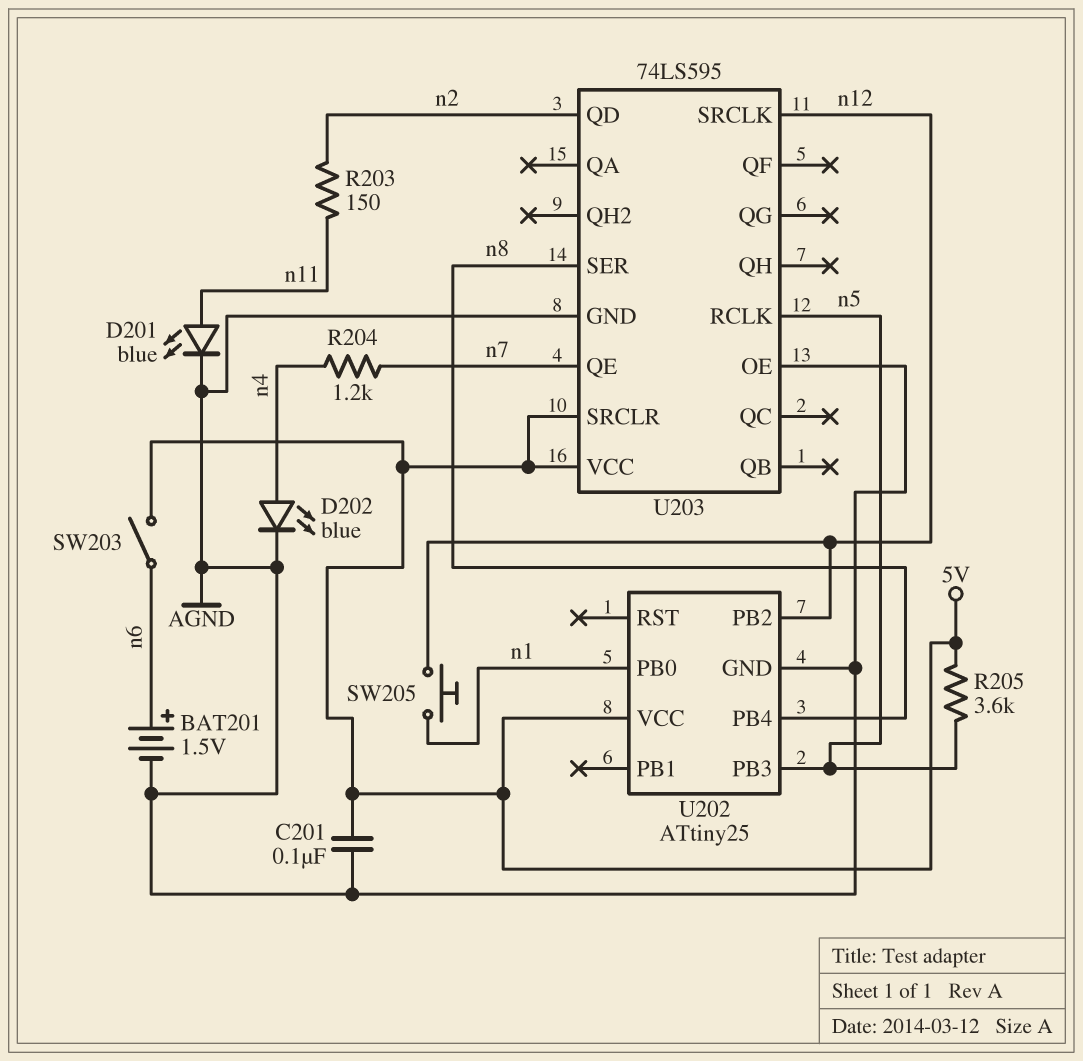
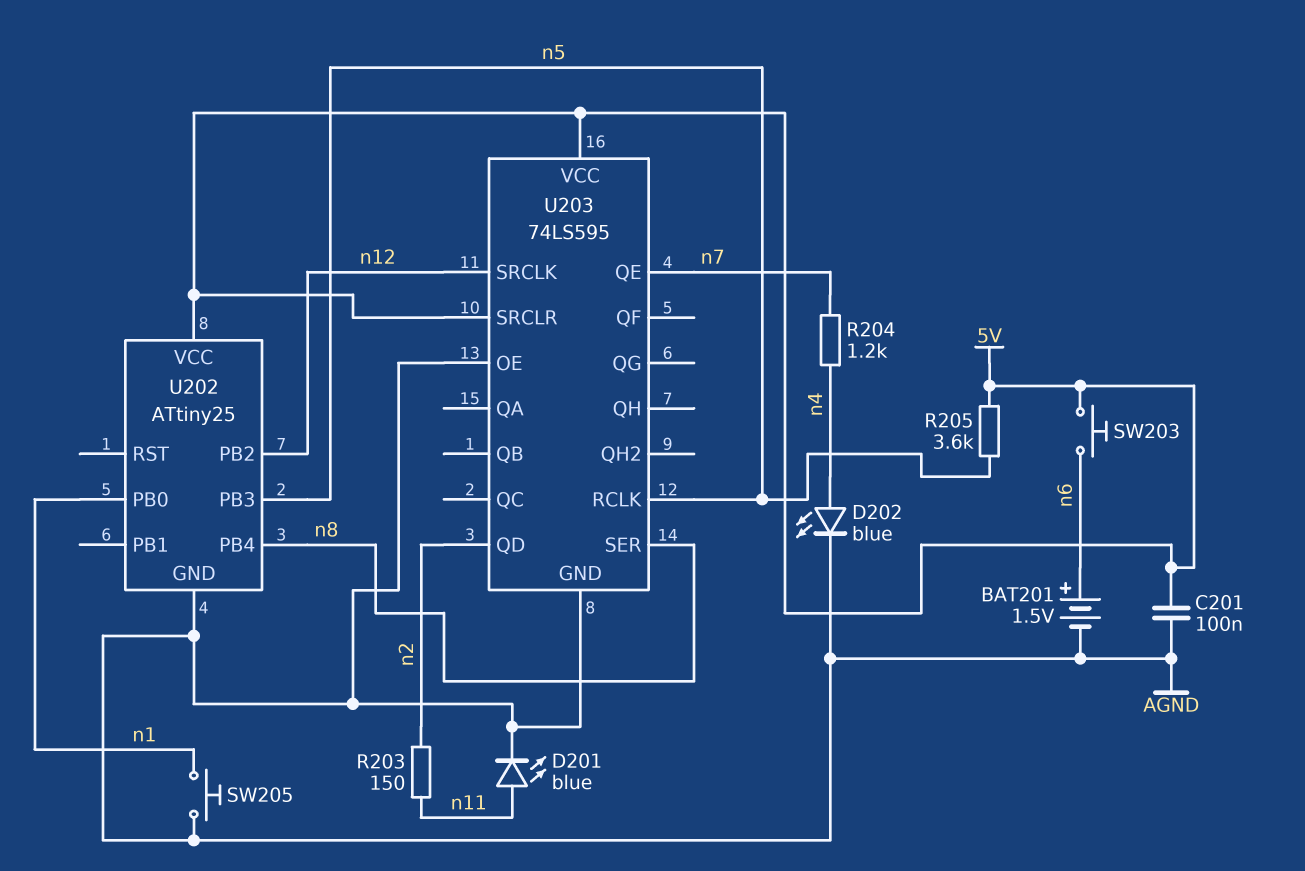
SW203: switch (5V, n6) -> button (5V, n6)
SW205: button (n1, n12) -> button (AGND, n1)

